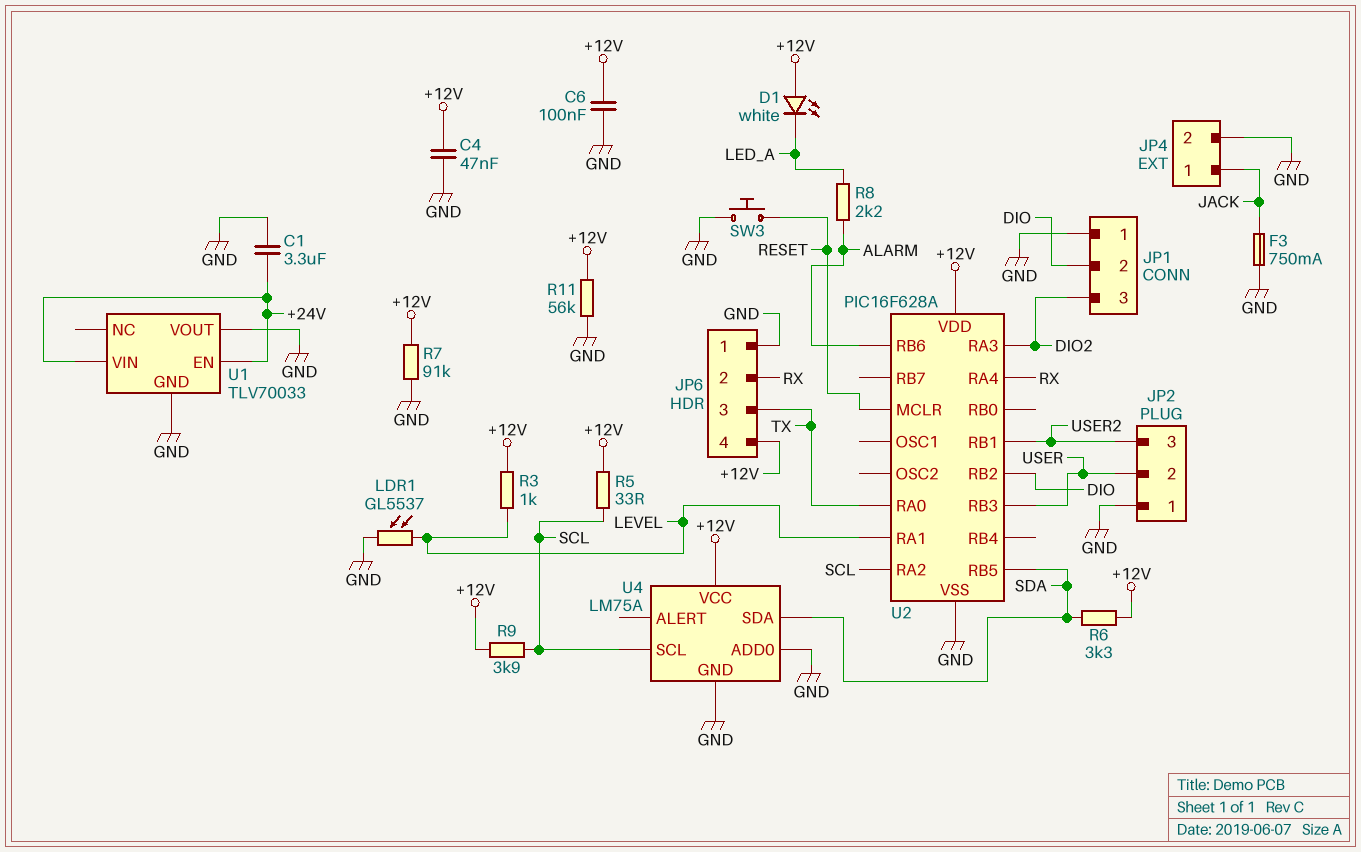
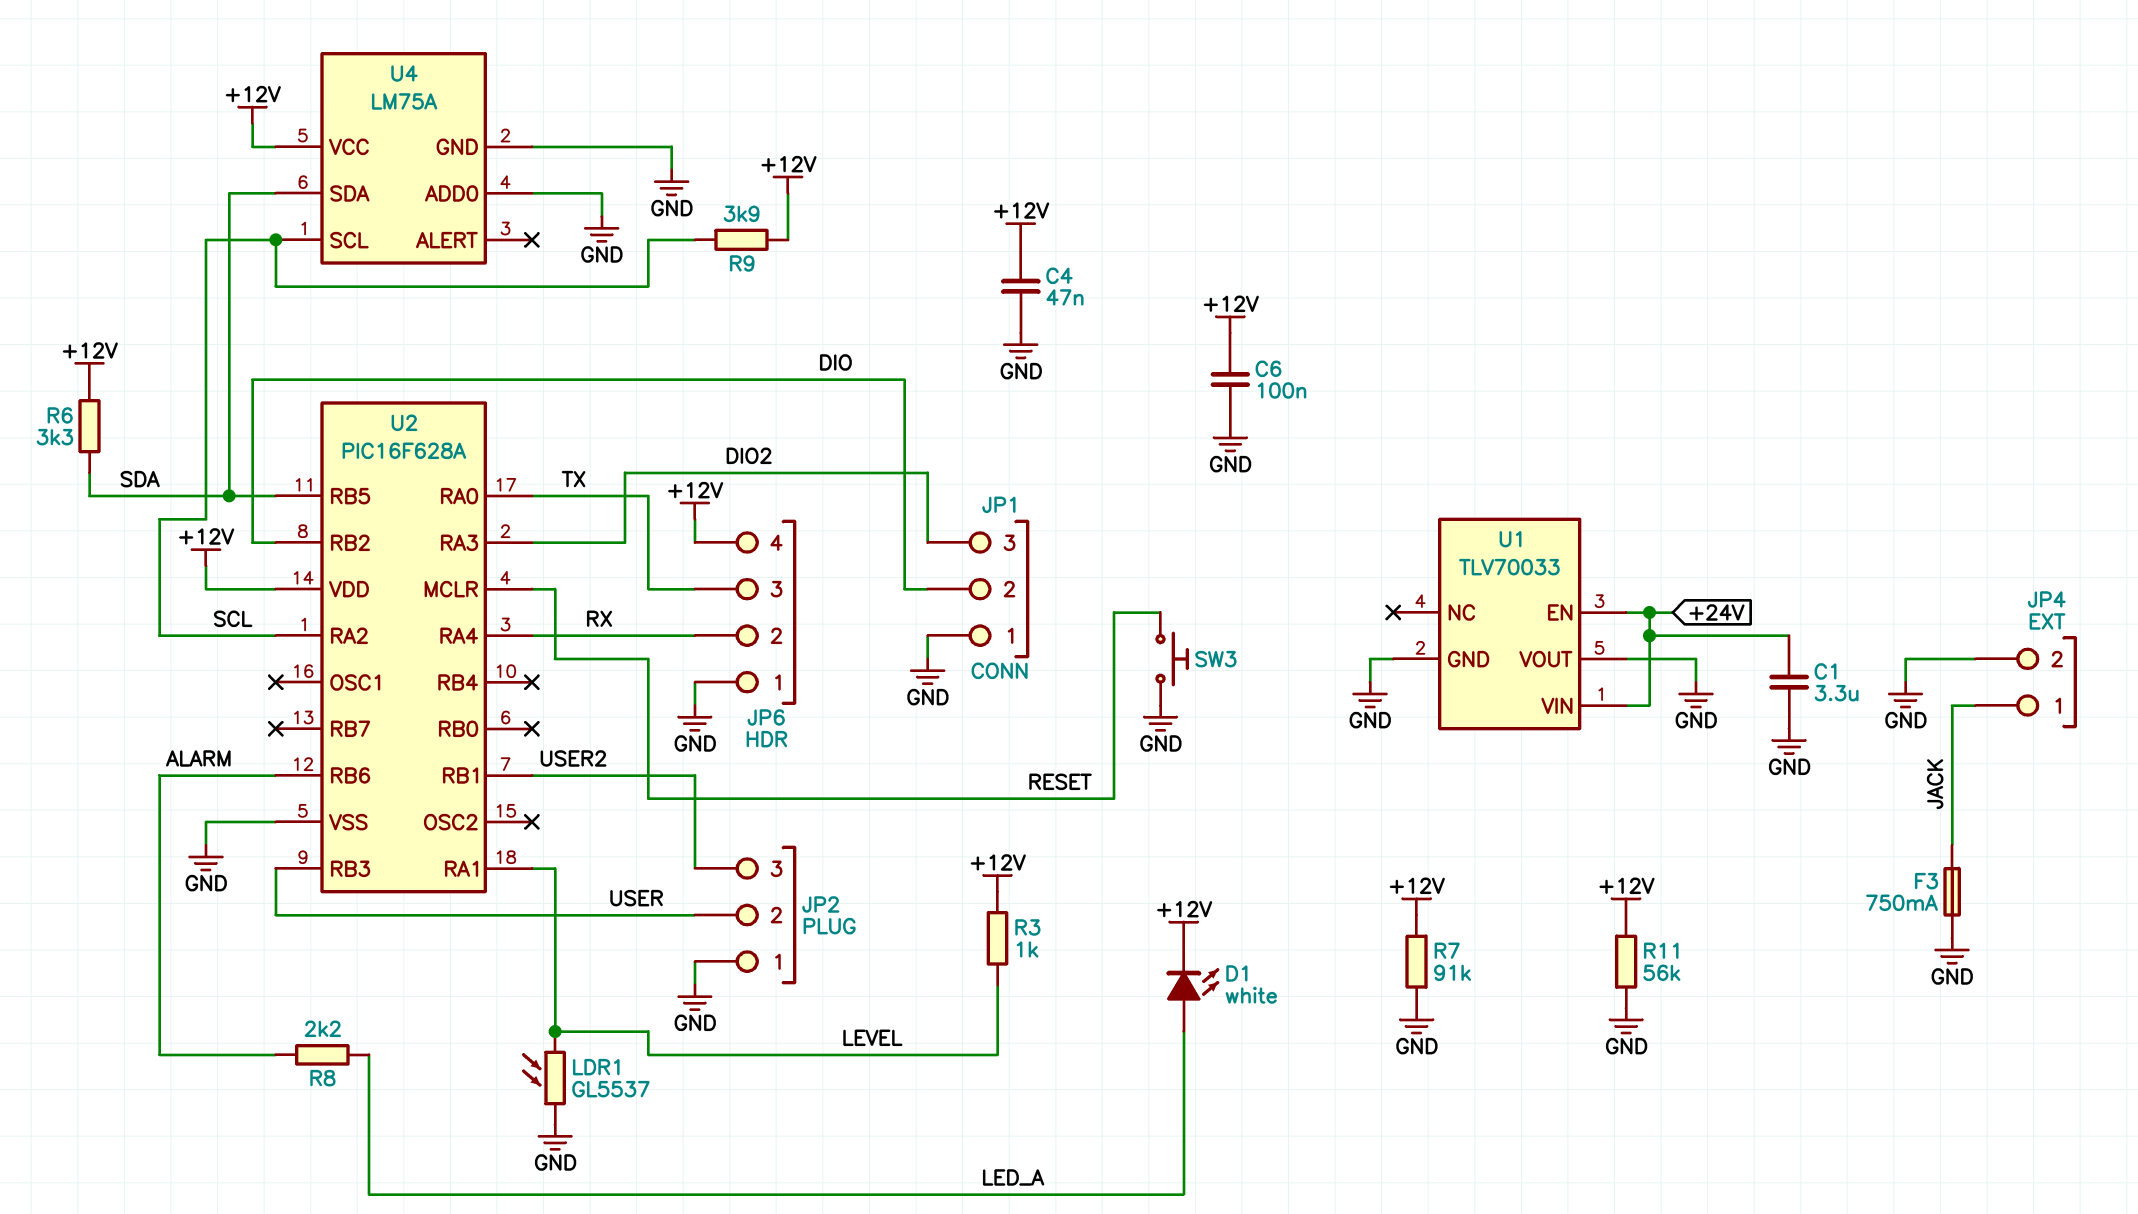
D1: LED white (A +12V, K LED_A) -> LED white (A LED_A, K +12V)
R5: 33 (+12V, SCL) -> none

